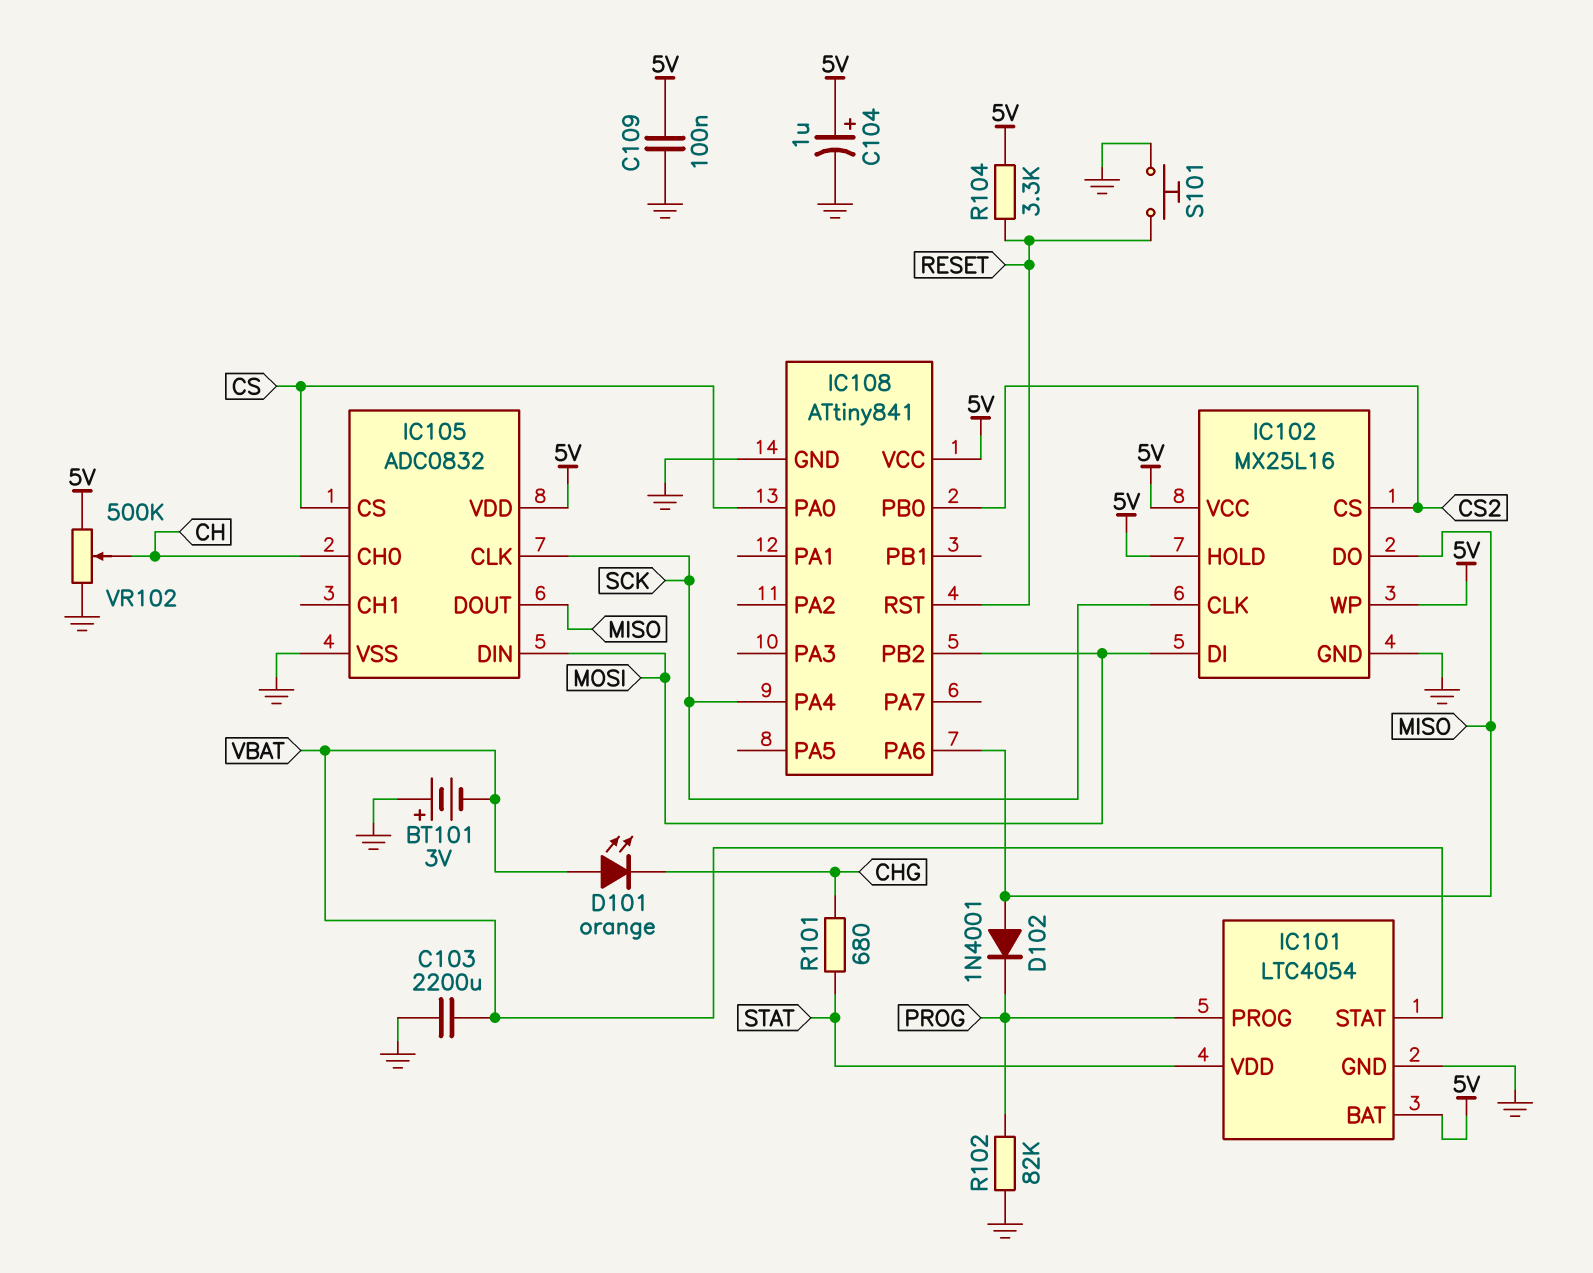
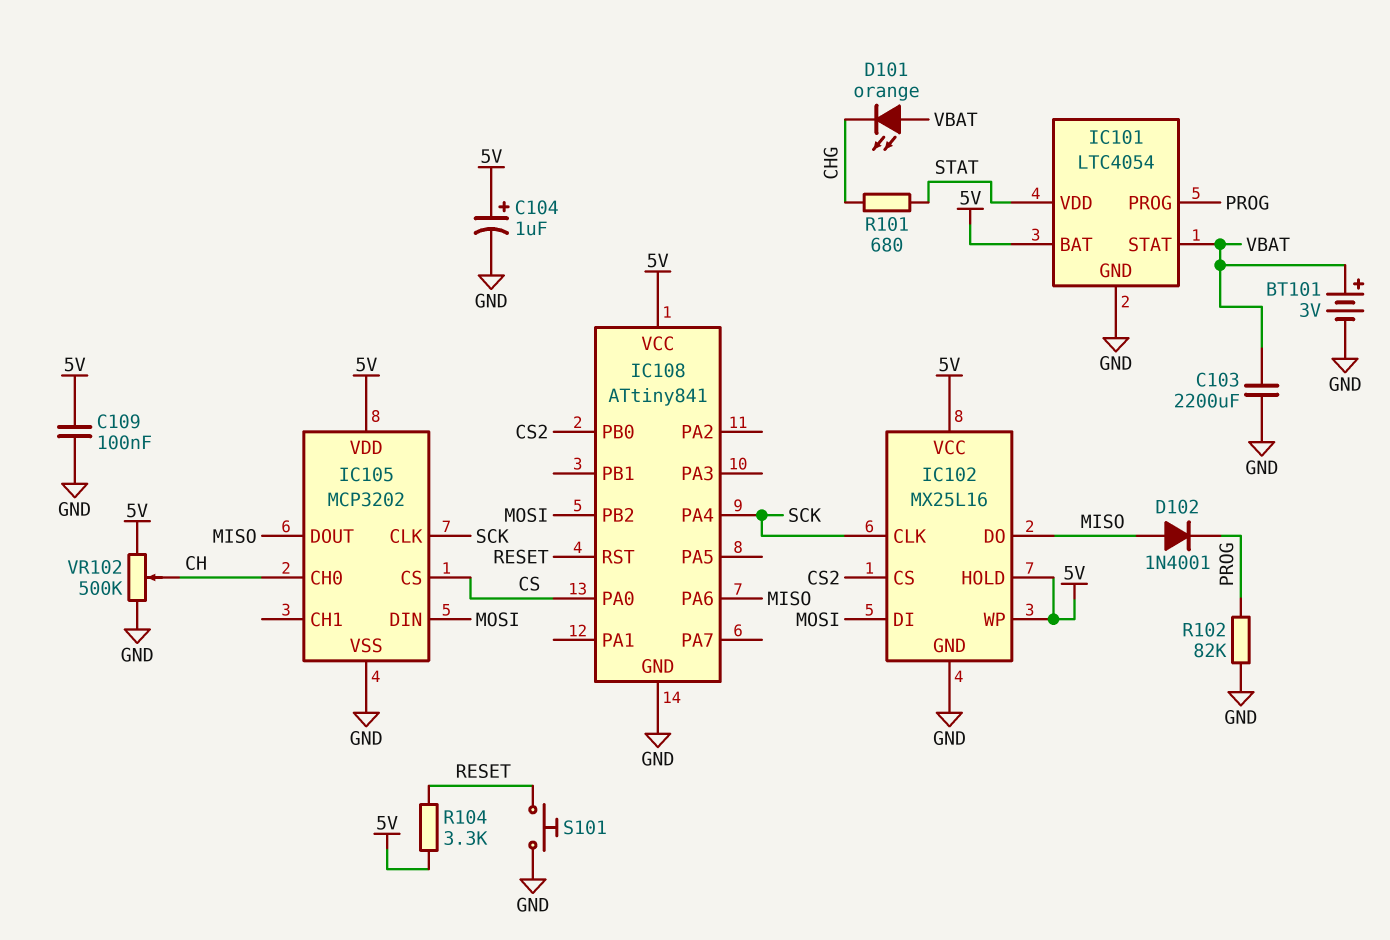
BT101: 3V (plus GND, minus VBAT) -> 3V (plus VBAT, minus GND)
IC105: ADC0832 -> MCP3202

